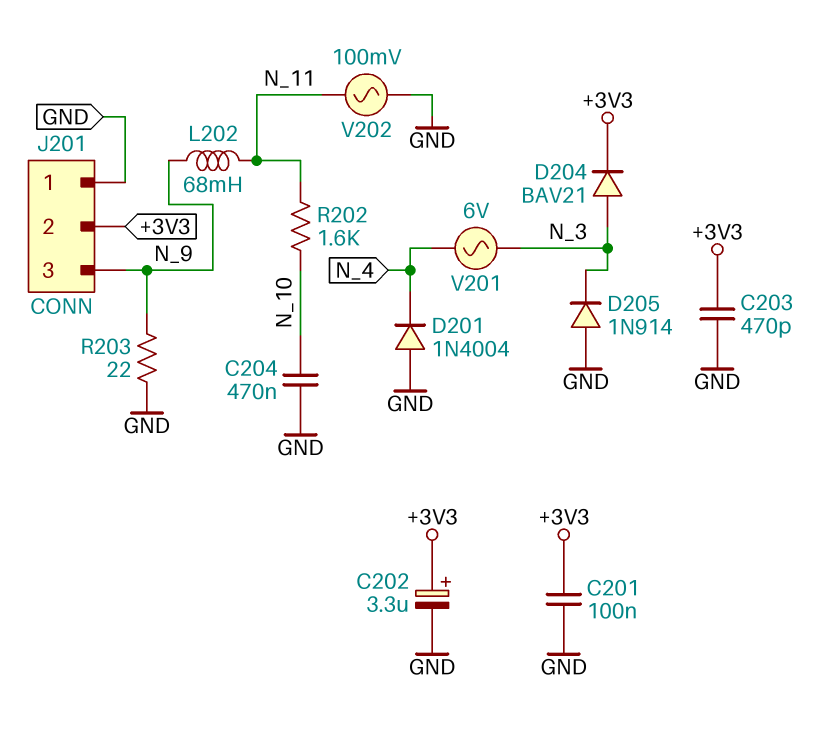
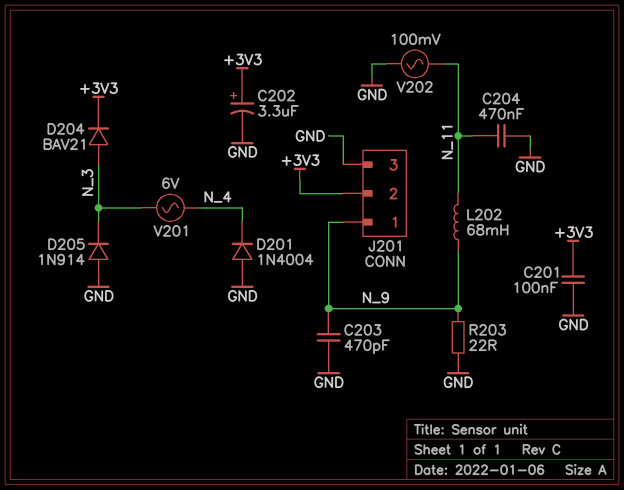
C203: 470pF (+3V3, GND) -> 470pF (GND, N_9)
C204: 470nF (GND, N_10) -> 470nF (GND, N_11)
J201 pin 1: GND -> N_9
J201 pin 3: N_9 -> GND
R202: 1.6k (N_10, N_11) -> none

